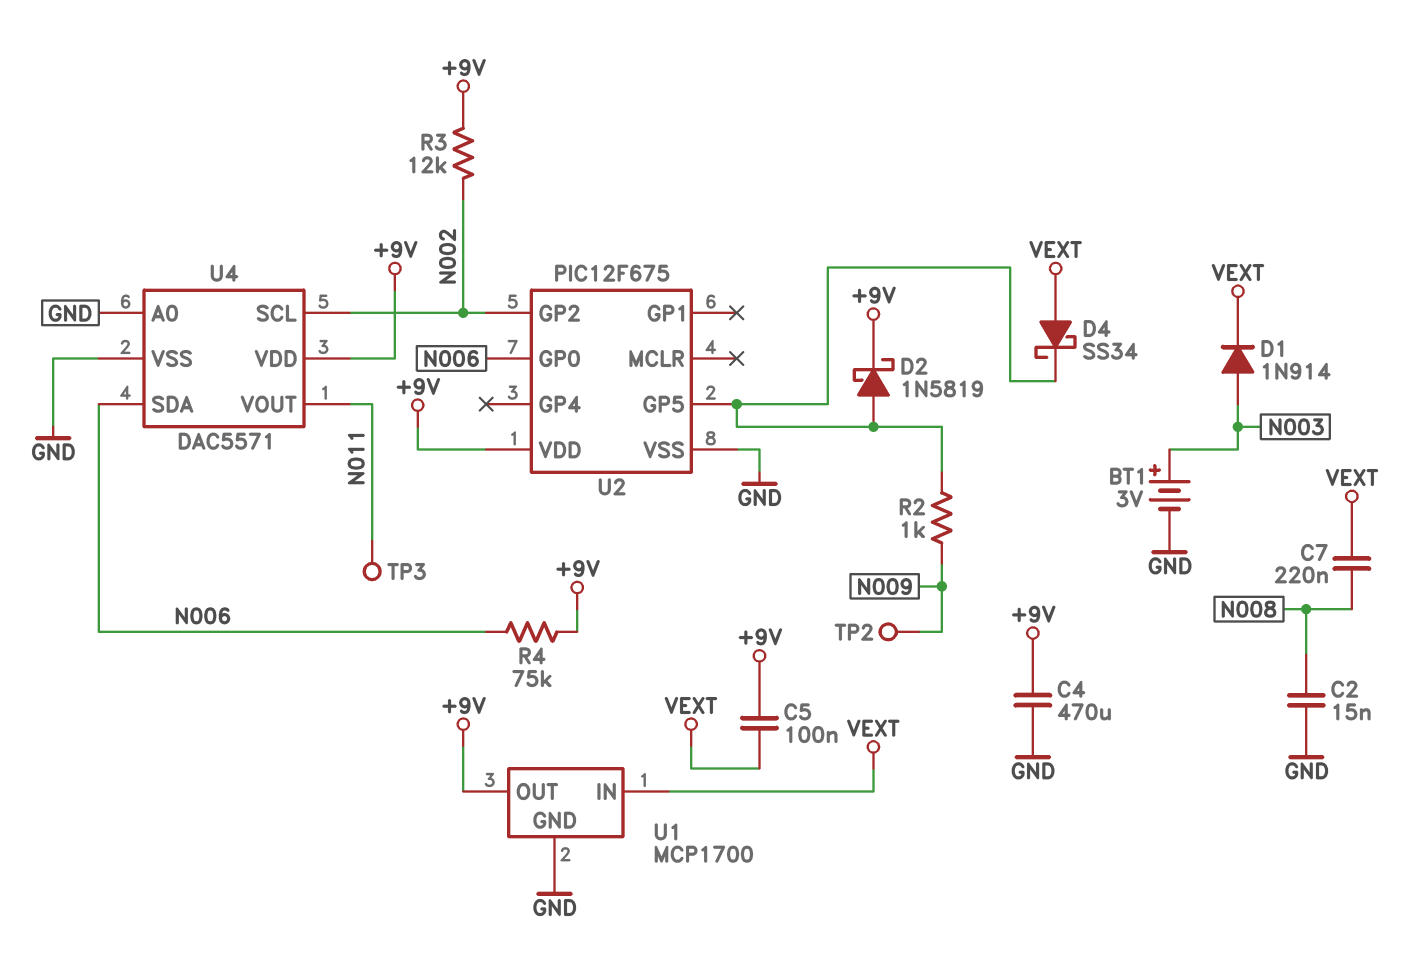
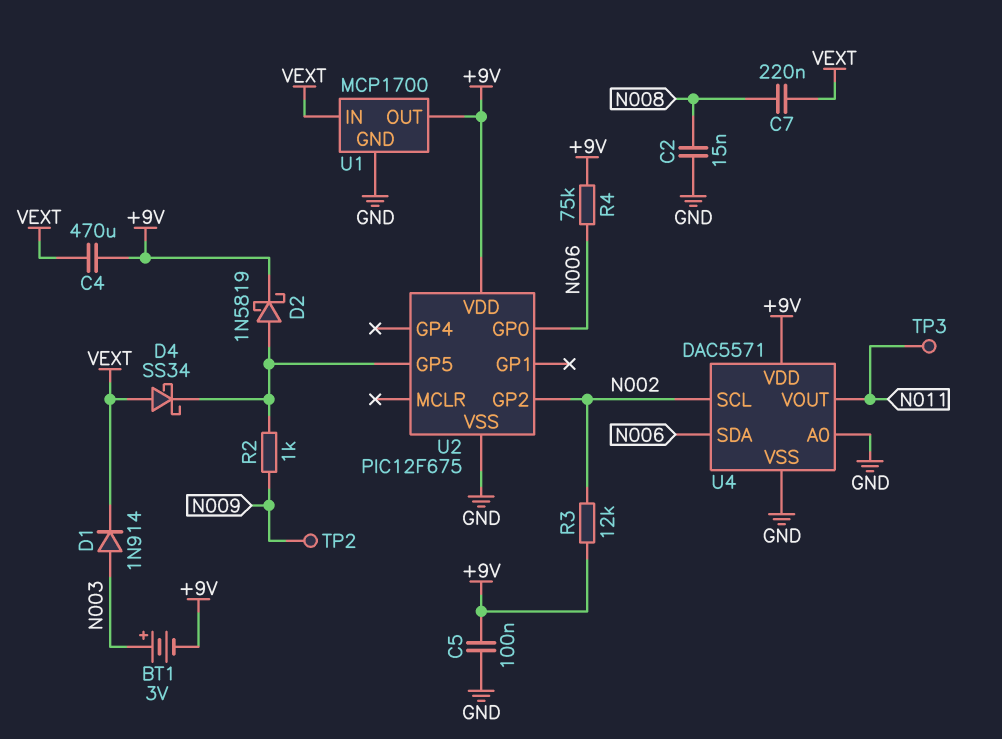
BT1: 3V (plus N003, minus GND) -> 3V (plus N003, minus +9V)
C4: 470uF (+9V, GND) -> 470uF (+9V, VEXT)
C5: 100nF (+9V, VEXT) -> 100nF (+9V, GND)

